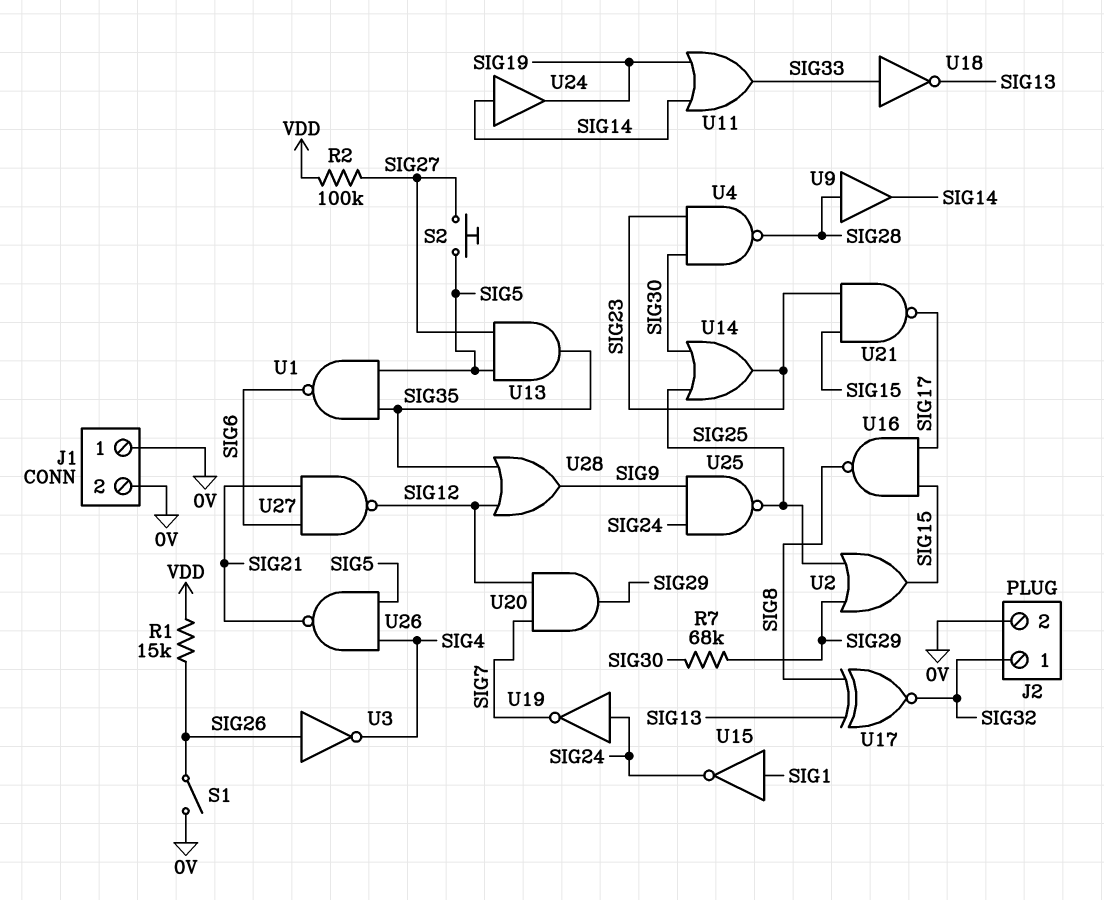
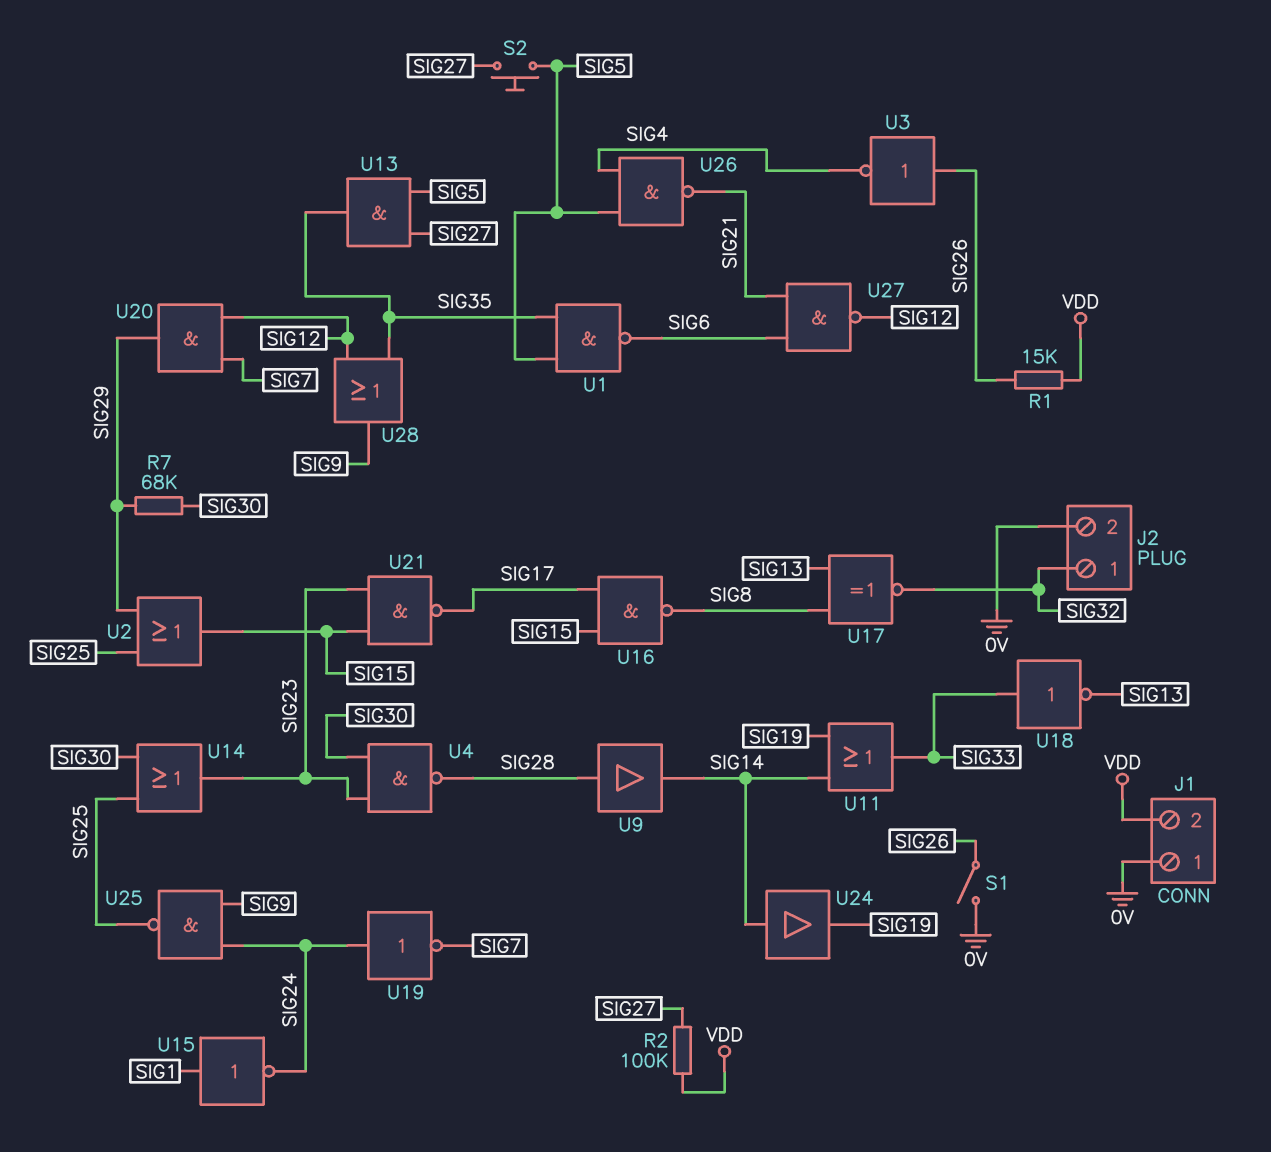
J1 pin 2: 0V -> VDD

